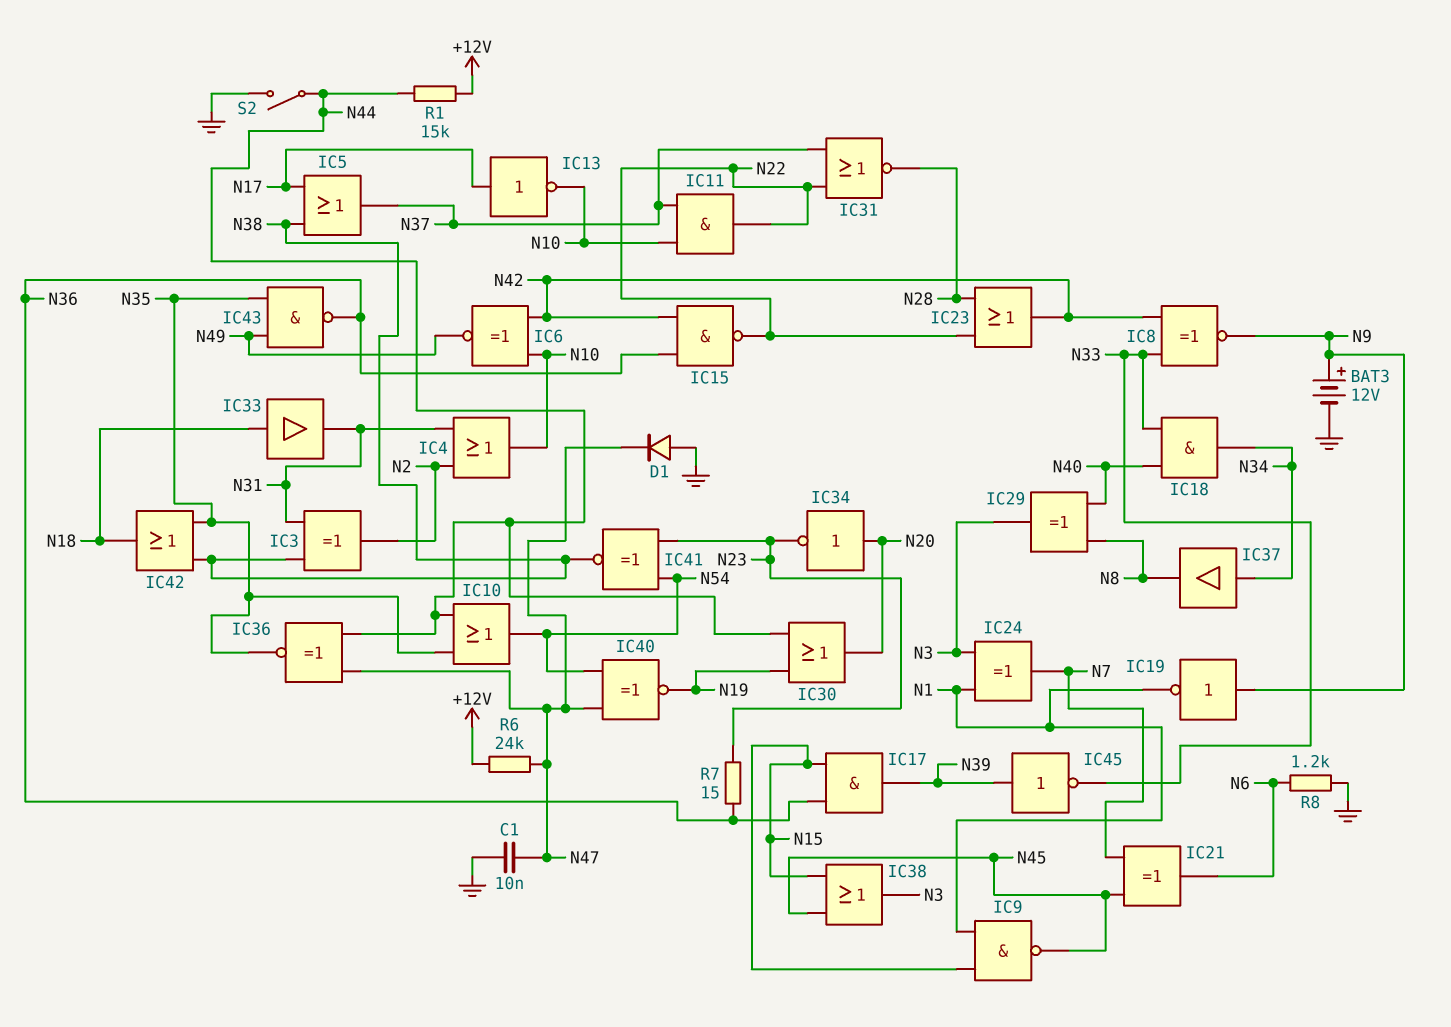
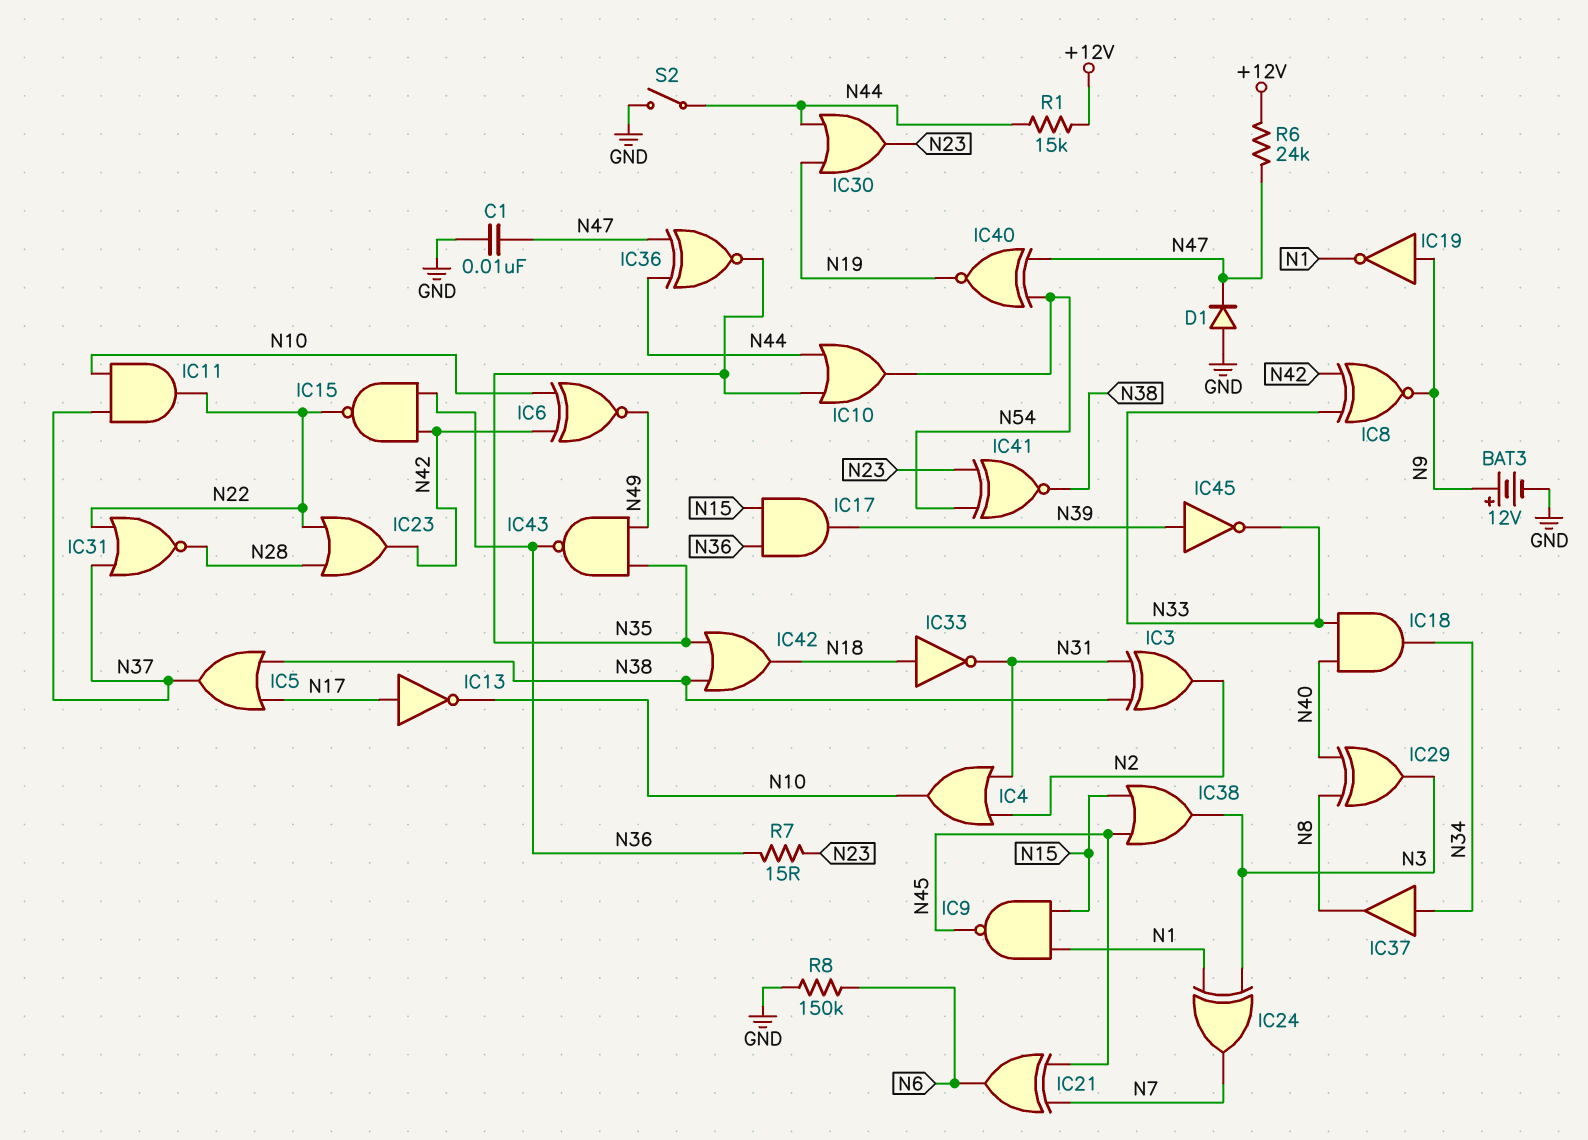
IC30: OR (in N19, in N44, out N20) -> OR (in N19, in N44, out N23)
IC33: buffer (in N18, out N31) -> NOT (in N18, out N31)
IC34: NOT (in N20, out N23) -> none
R8: 1.2k (GND, N6) -> 150k (GND, N6)

